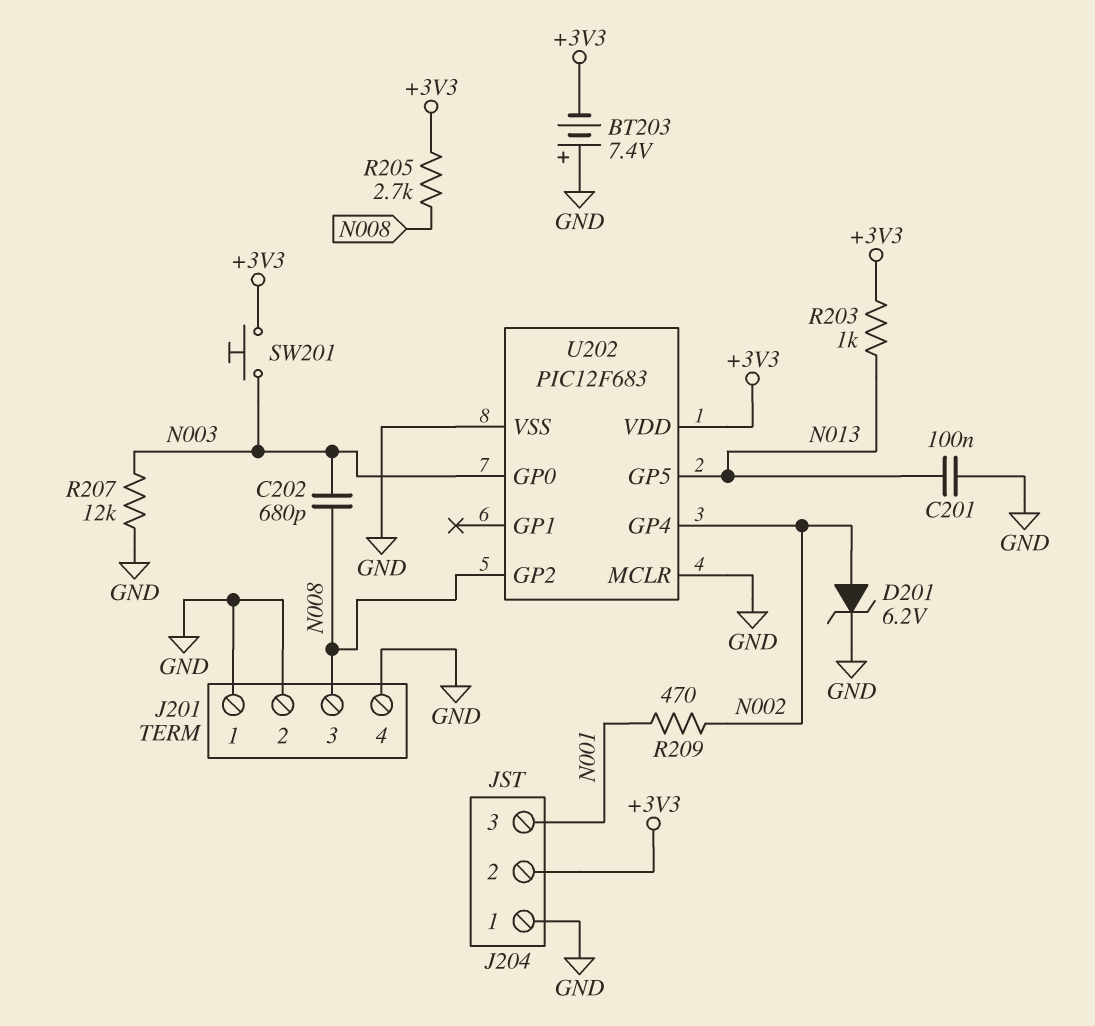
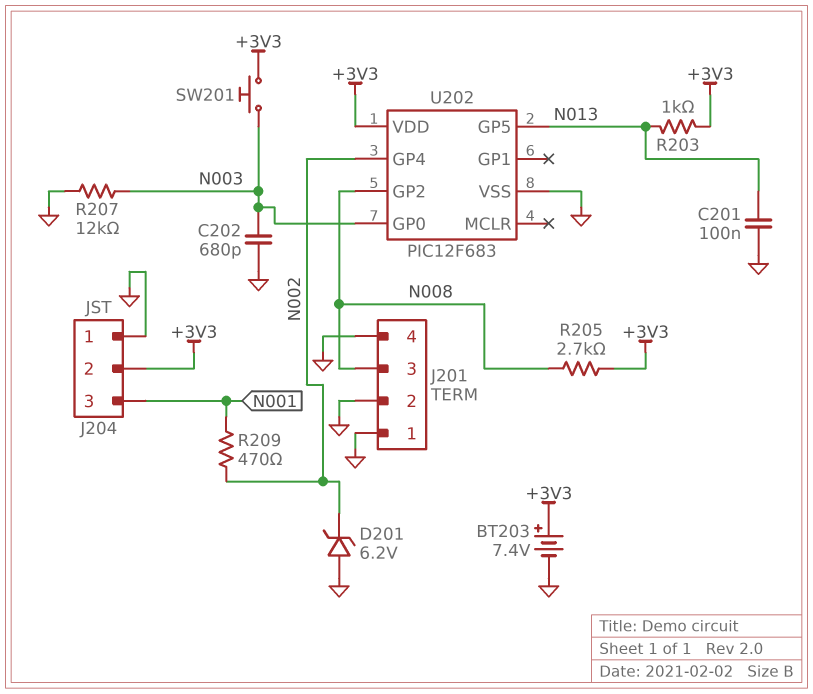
BT203: 7.4V (plus GND, minus +3V3) -> 7.4V (plus +3V3, minus GND)
C202: 680pF (N003, N008) -> 680pF (GND, N003)
D201: zener 6.2V (A N002, K GND) -> zener 6.2V (A GND, K N002)
U202 pin MCLR: GND -> none

